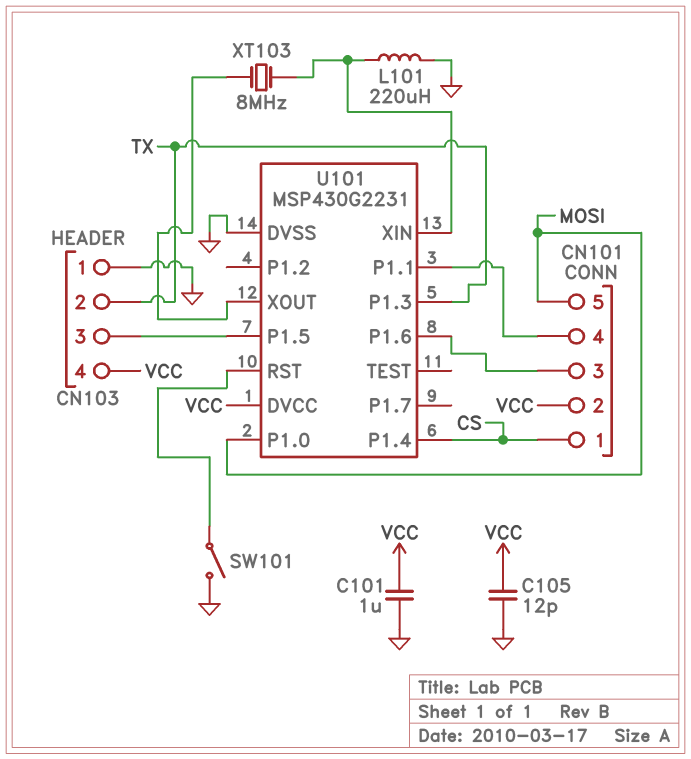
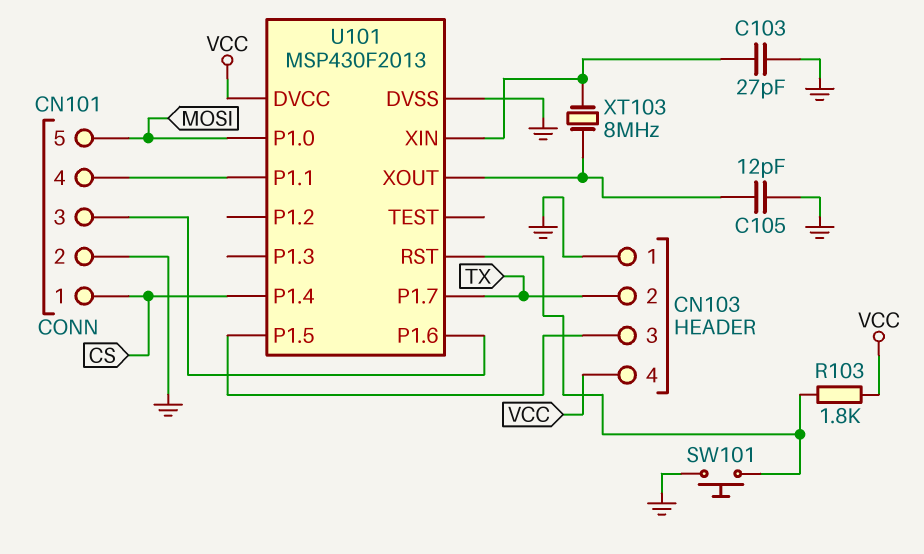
C101: 1uF (GND, VCC) -> none
C103: none -> 27pF (GND, U101/XIN)
C105: 12pF (GND, VCC) -> 12pF (GND, U101/XOUT)
CN101 pin 2: VCC -> GND
L101: 220uH (GND, U101/XIN) -> none
R103: none -> 1.8k (U101/RST, VCC)
SW101: switch (GND, U101/RST) -> button (GND, U101/RST)
U101: MSP430G2231 -> MSP430F2013
U101 pin P1.3: TX -> none
U101 pin P1.7: none -> TX

